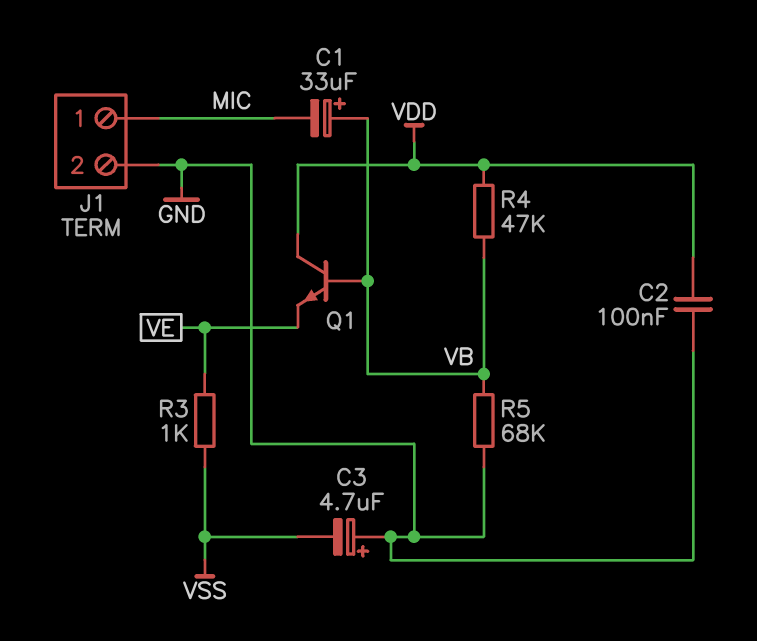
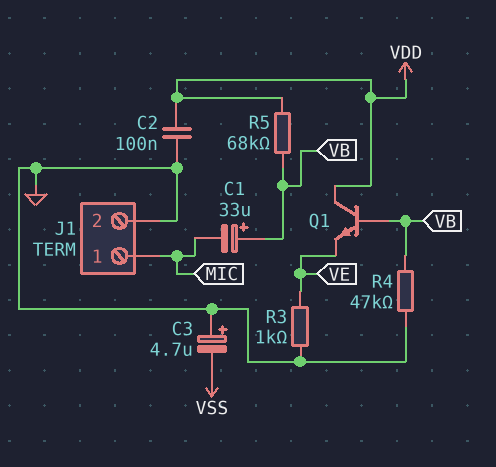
R3: 1k (VE, VSS) -> 1k (GND, VE)
R4: 47k (VB, VDD) -> 47k (GND, VB)
R5: 68k (GND, VB) -> 68k (VB, VDD)

